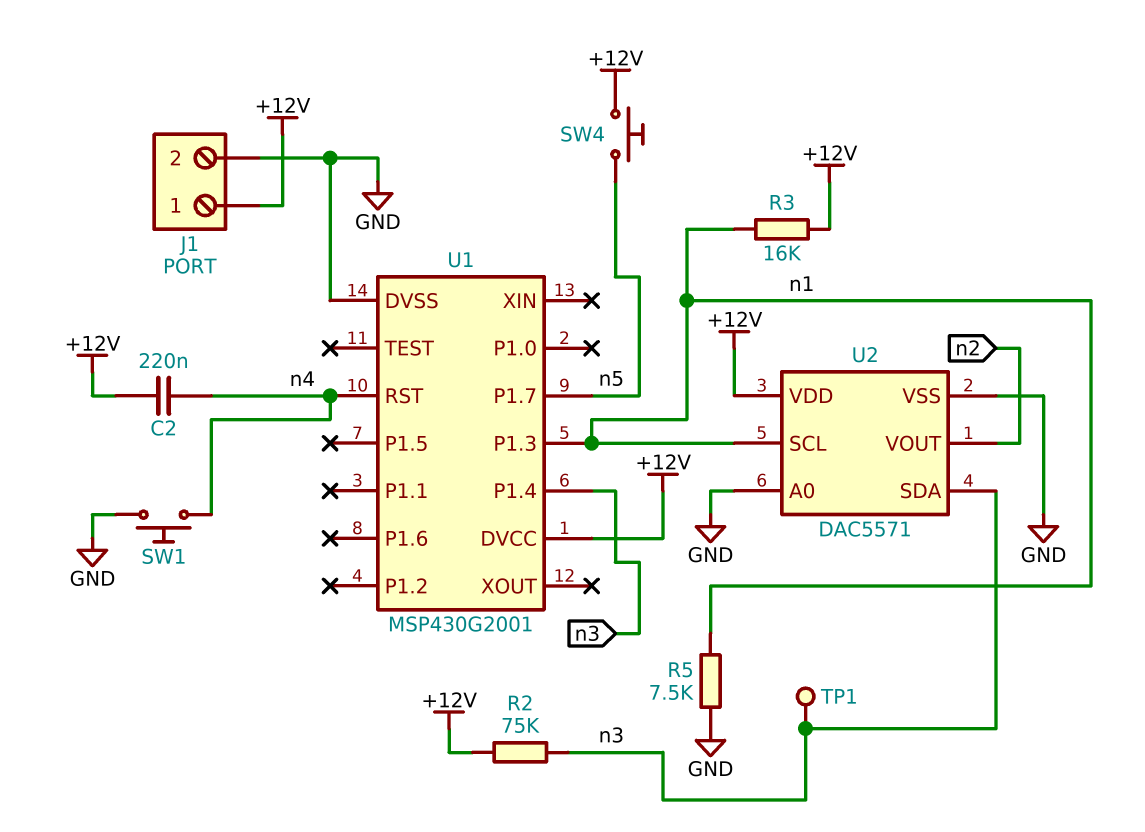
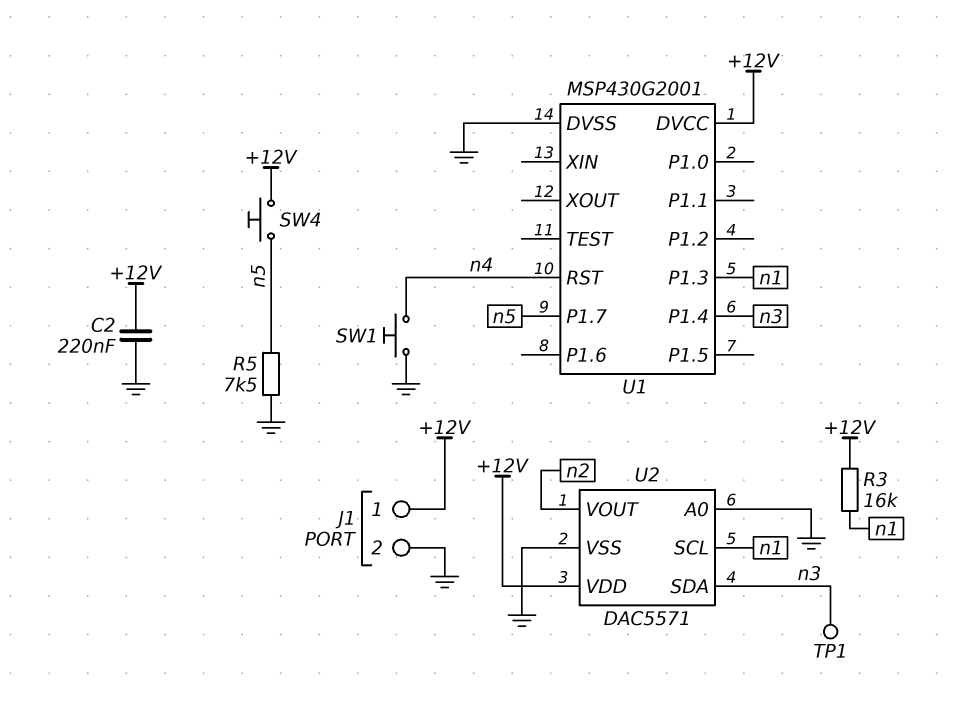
C2: 220nF (+12V, n4) -> 220nF (+12V, GND)
R2: 75k (+12V, n3) -> none
R5: 7.5k (GND, n1) -> 7.5k (GND, n5)

